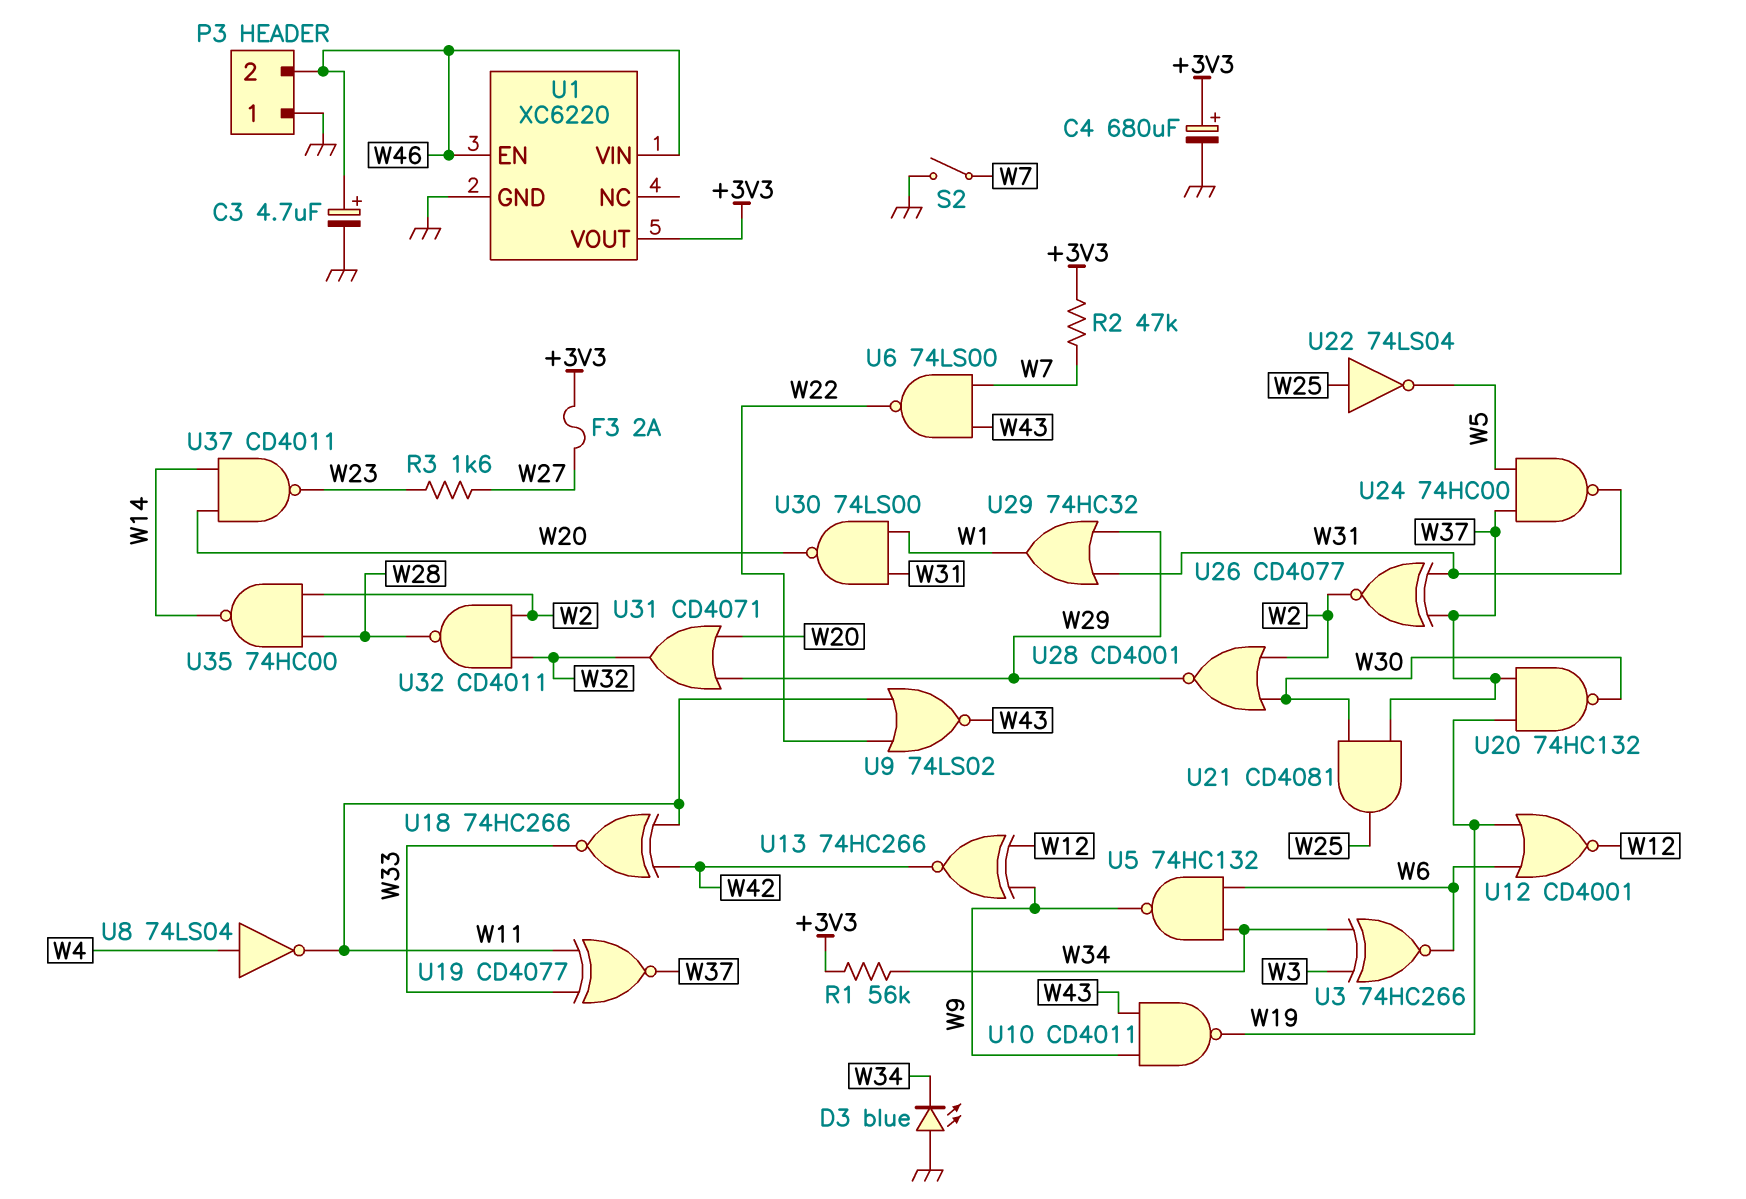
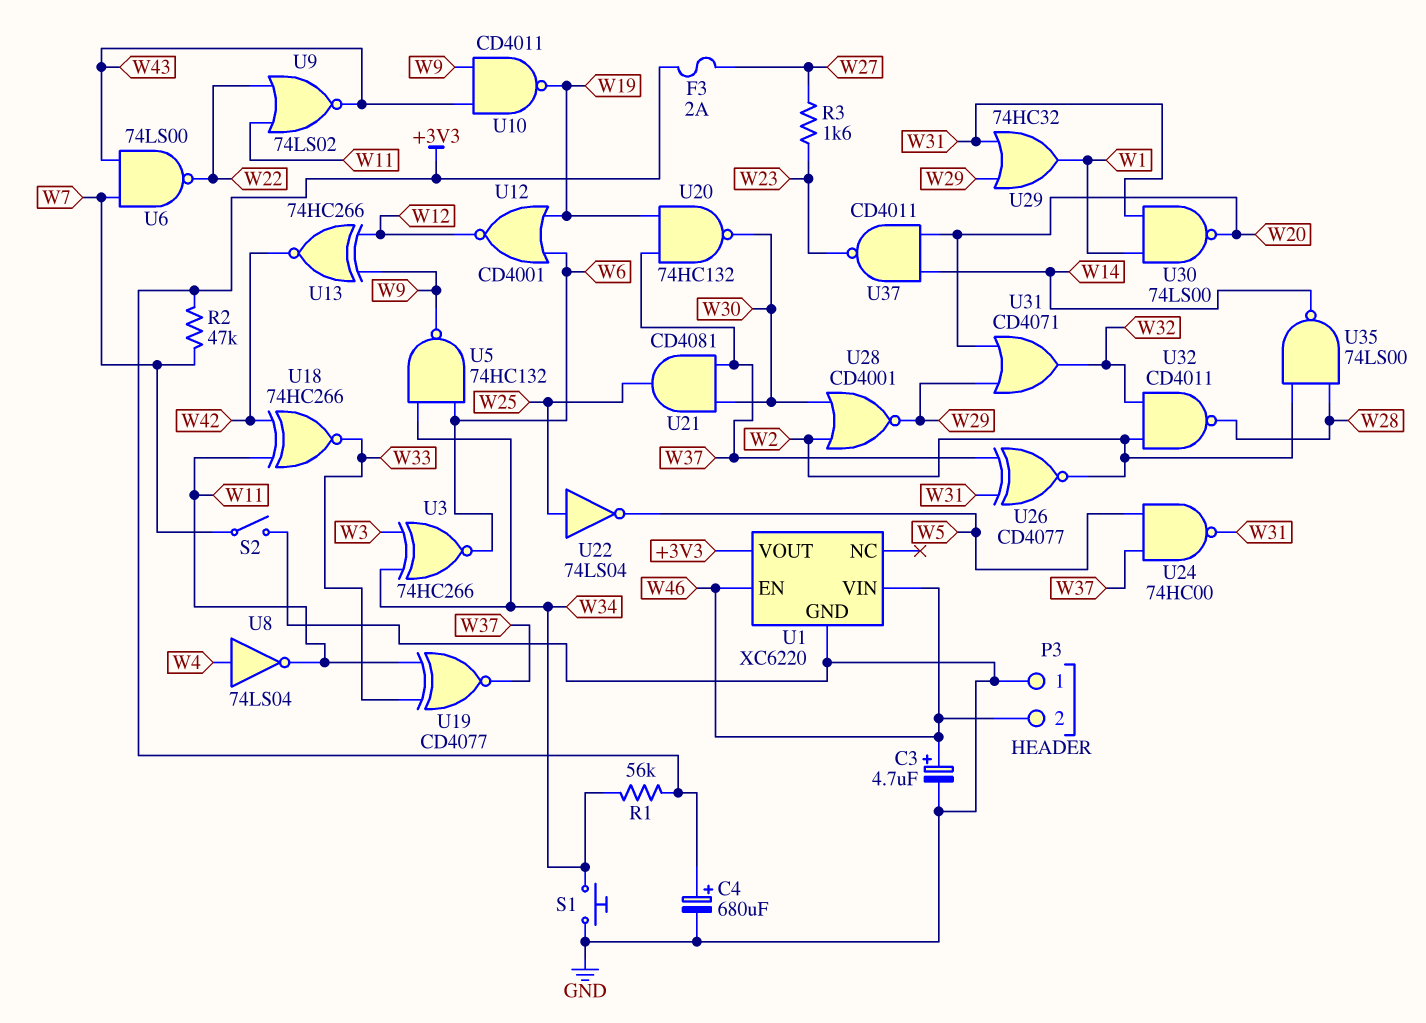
D3: LED blue (A GND, K W34) -> none
S1: none -> button (GND, W34)
U35: NAND 74HC00 (in W2, in W28, out W14) -> NAND 74LS00 (in W2, in W28, out W14)

